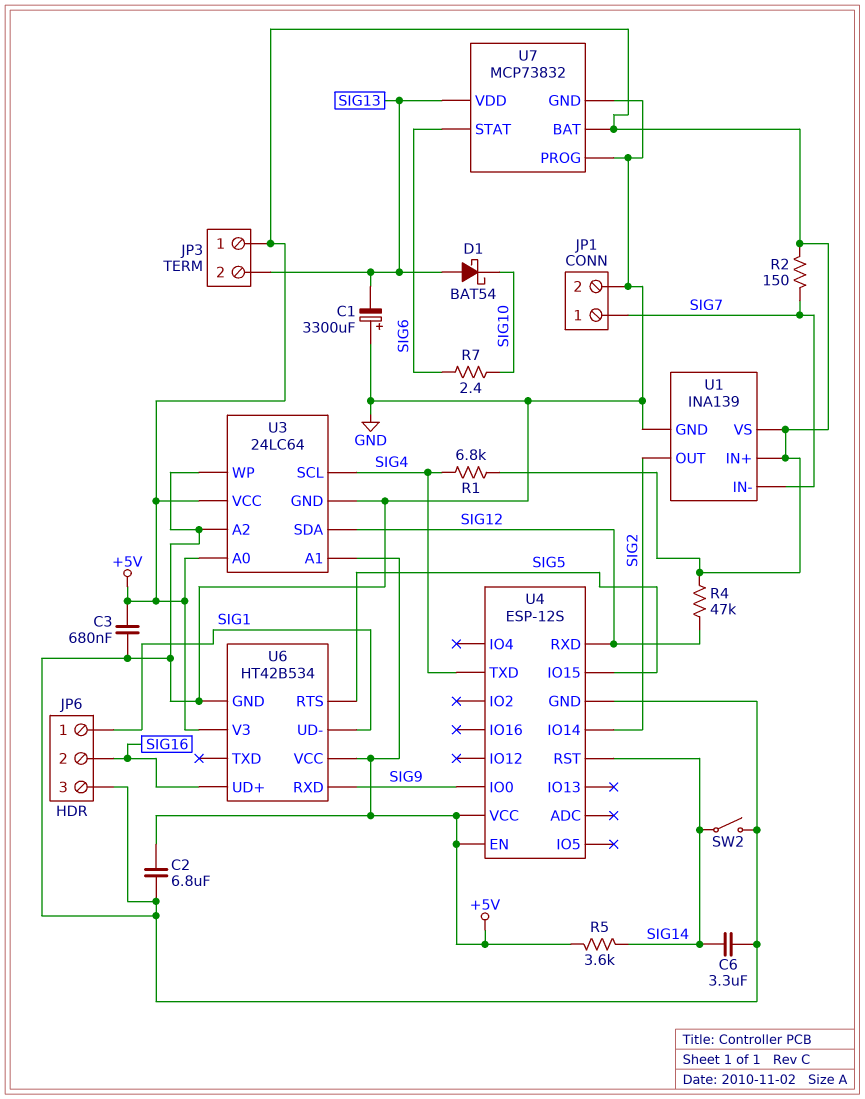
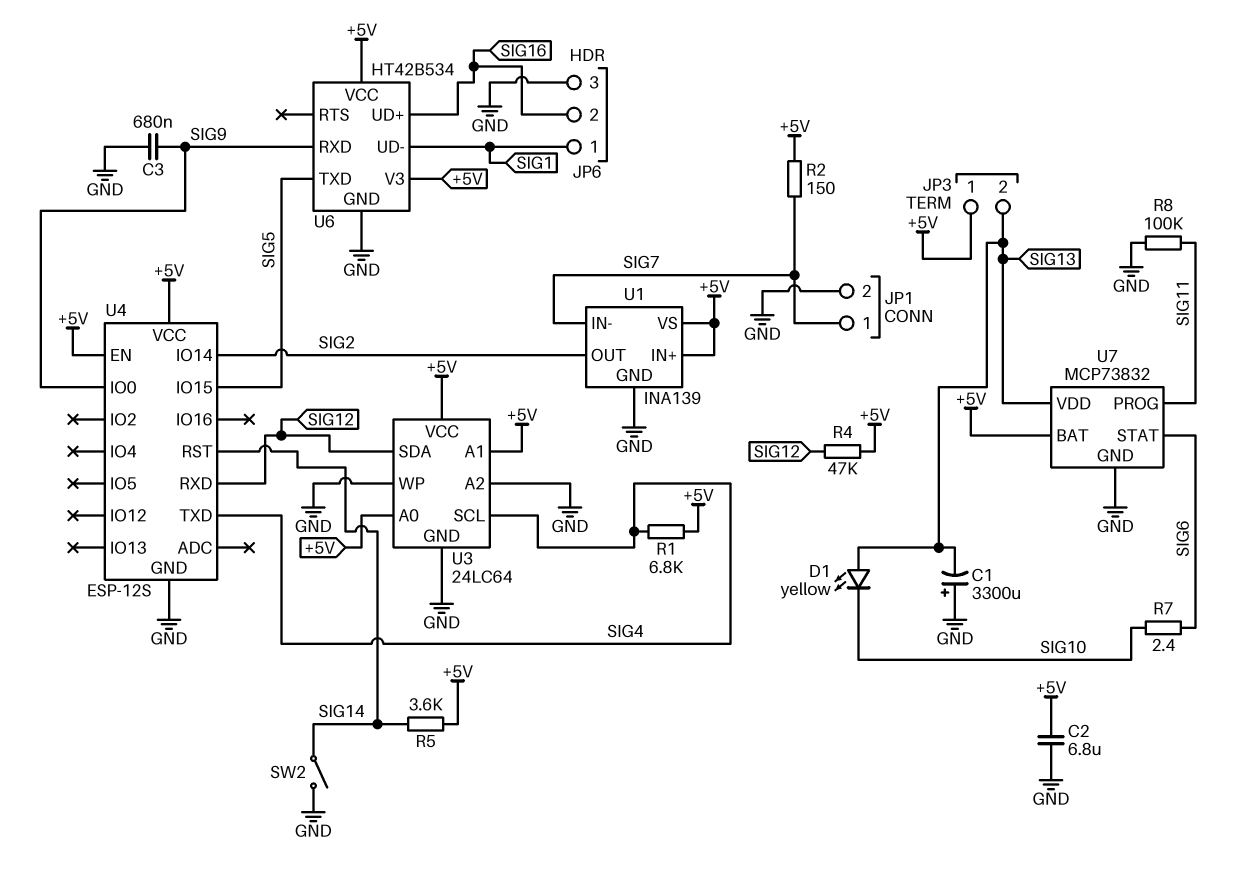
C3: 680nF (+5V, GND) -> 680nF (GND, SIG9)
C6: 3.3uF (GND, SIG14) -> none
D1: schottky BAT54 (A SIG13, K SIG10) -> LED yellow (A SIG13, K SIG10)
R8: none -> 100k (GND, SIG11)
U6 pin RTS: SIG5 -> none
U6 pin TXD: none -> SIG5
U7 pin PROG: GND -> SIG11

